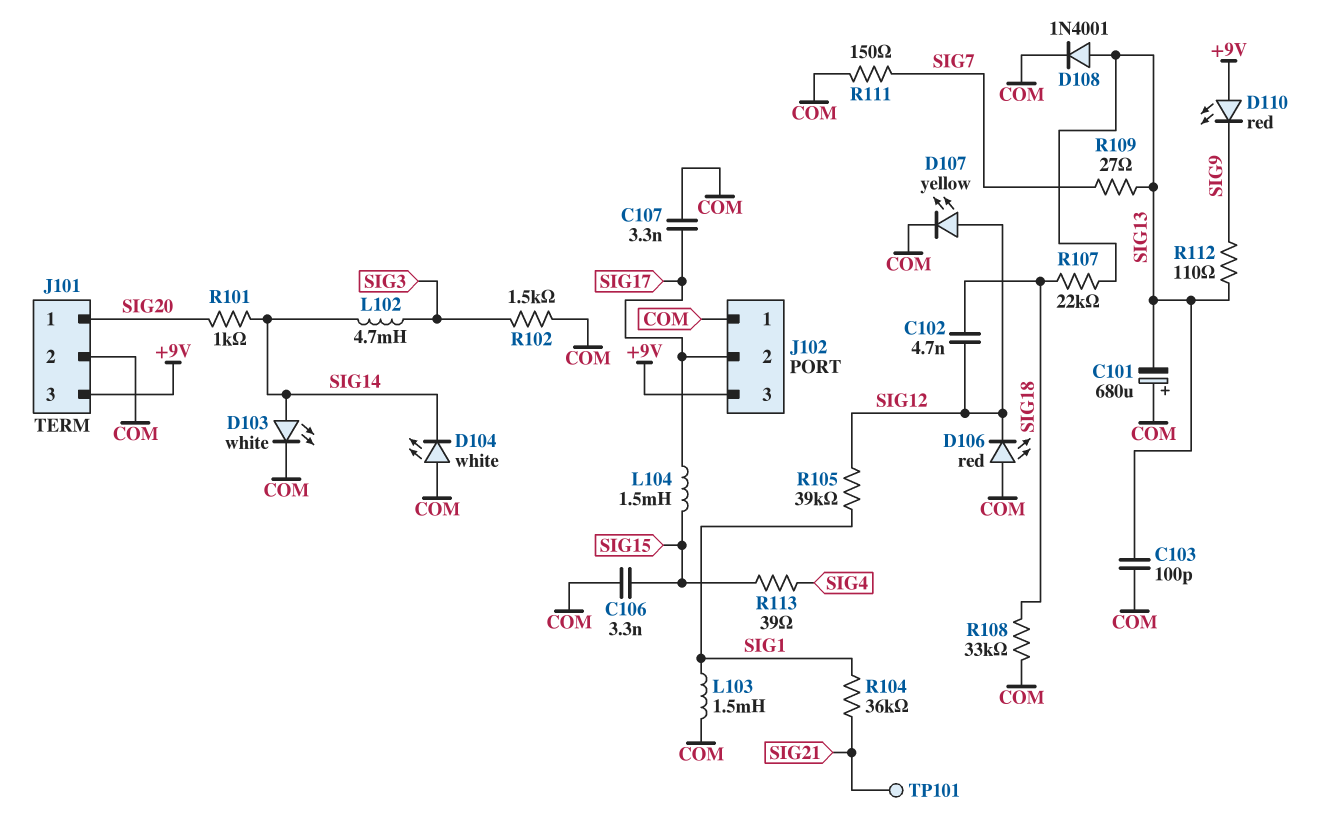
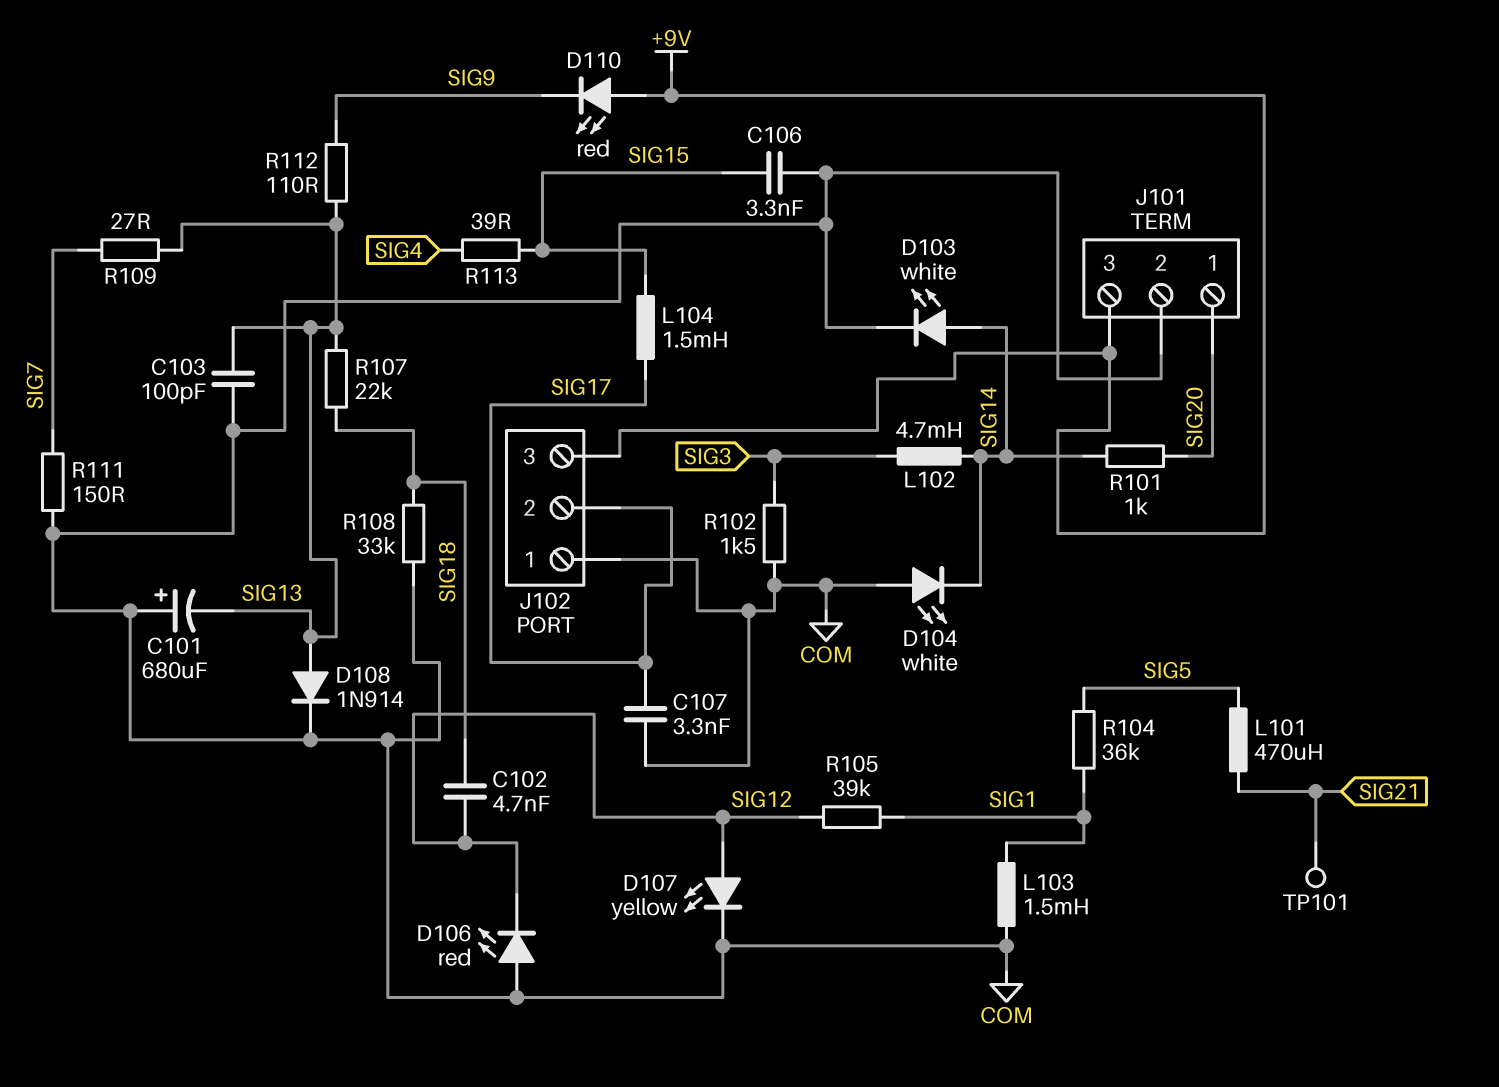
D108: diode 1N4001 (A SIG13, K COM) -> diode 1N914 (A SIG13, K COM)
L101: none -> 470uH (SIG5, SIG21)
R104: 36k (SIG1, SIG21) -> 36k (SIG1, SIG5)

